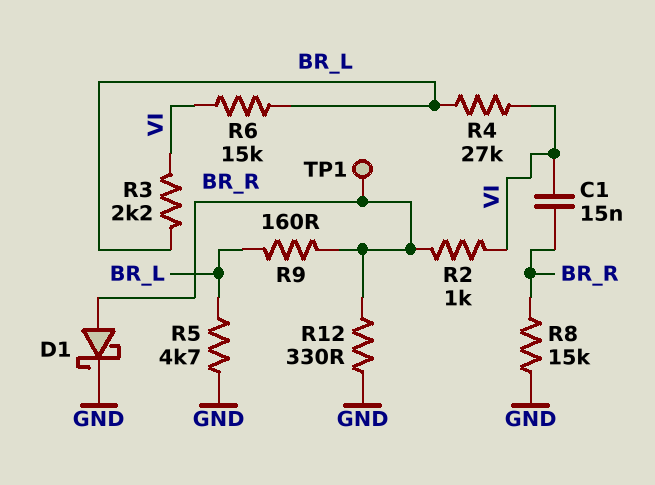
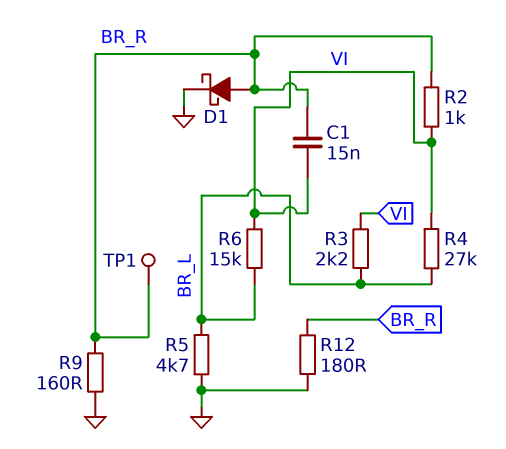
R8: 15k (BR_R, GND) -> none
R9: 160 (BR_L, BR_R) -> 160 (BR_R, GND)
R12: 330 (BR_R, GND) -> 180 (BR_R, GND)

